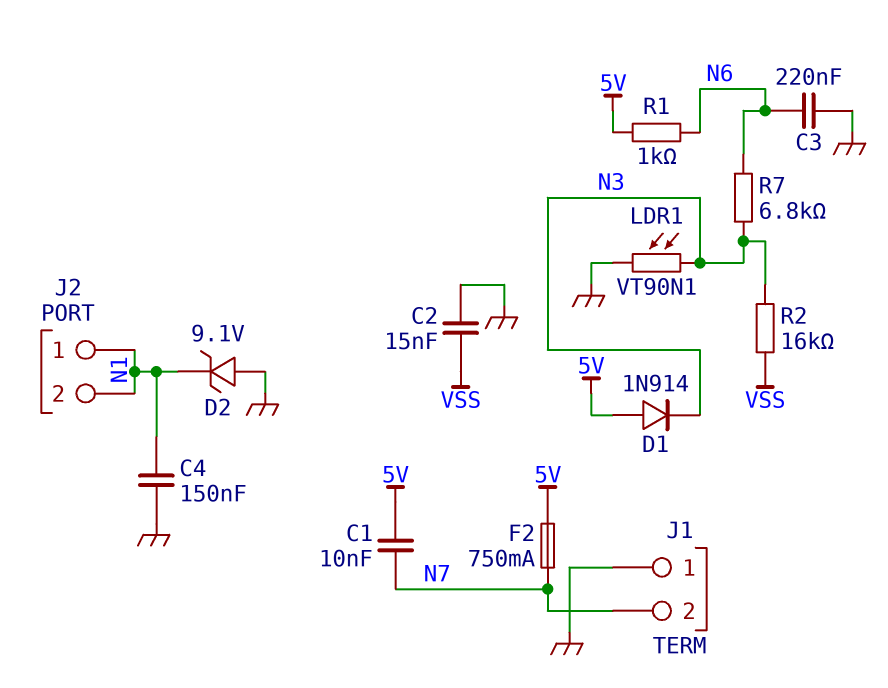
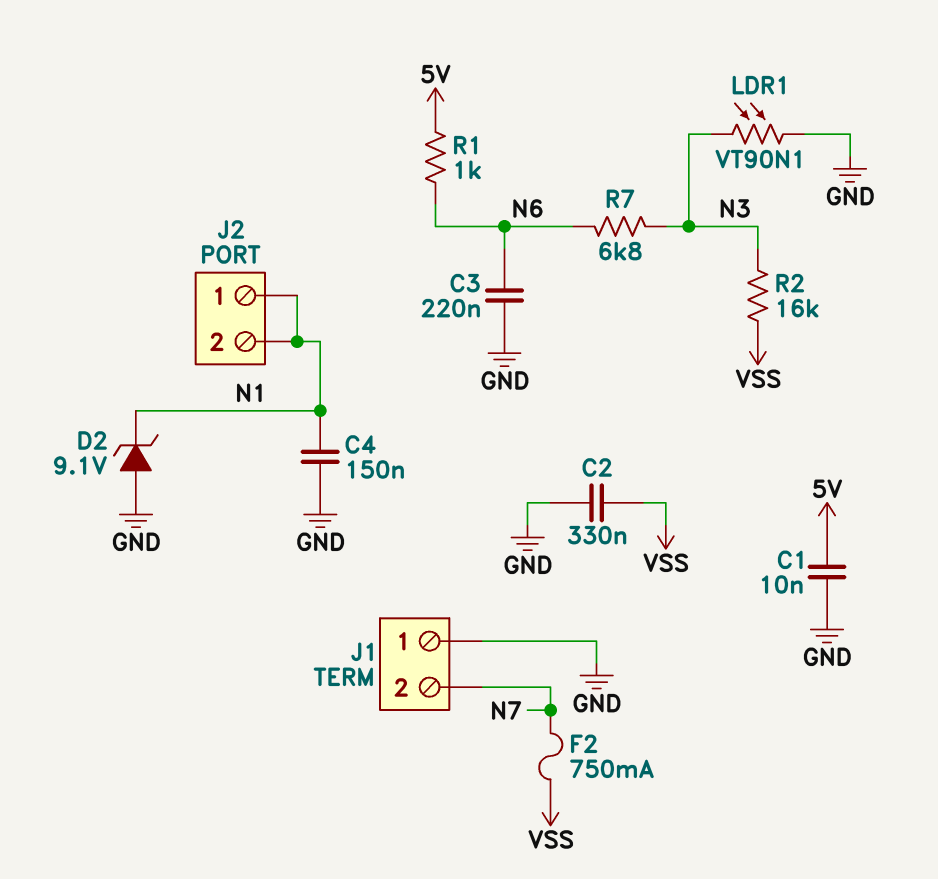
C1: 10nF (5V, N7) -> 10nF (5V, GND)
C2: 15nF (GND, VSS) -> 330nF (GND, VSS)
D1: diode 1N914 (A 5V, K N3) -> none
F2: 750mA (5V, N7) -> 750mA (N7, VSS)

